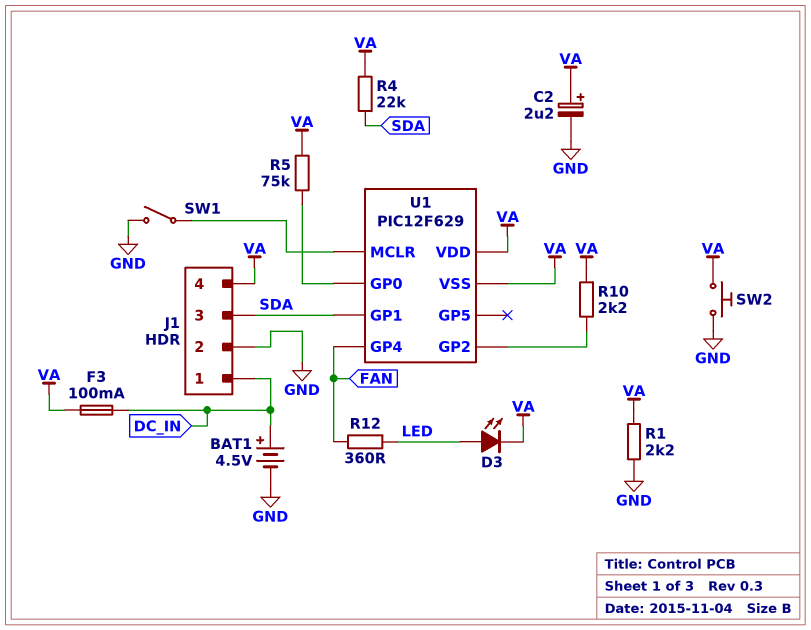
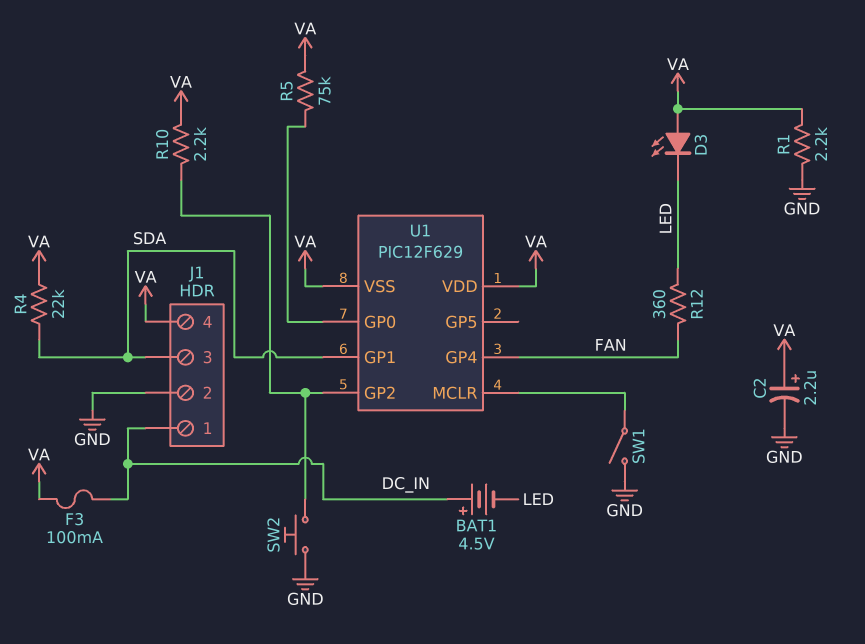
BAT1: 4.5V (plus DC_IN, minus GND) -> 4.5V (plus DC_IN, minus LED)
D3: LED (A LED, K VA) -> LED (A VA, K LED)
SW2: button (GND, VA) -> button (GND, U1/GP2)

